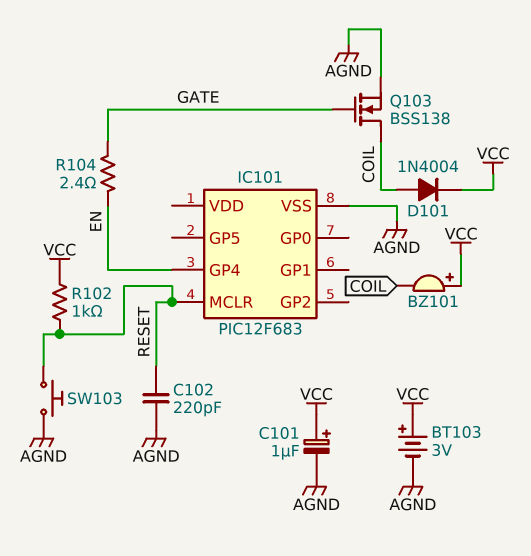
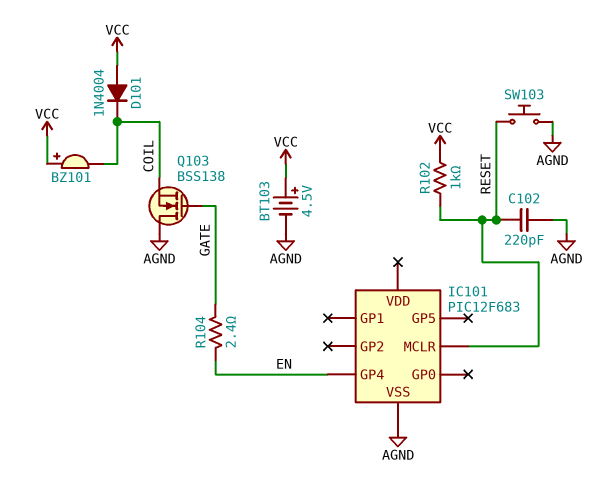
BT103: 3V (plus VCC, minus AGND) -> 4.5V (plus VCC, minus AGND)
C101: 1uF (plus VCC, minus AGND) -> none
D101: diode 1N4004 (A COIL, K VCC) -> diode 1N4004 (A VCC, K COIL)
Q103: NMOS BSS138 (G GATE, D COIL, S AGND) -> NMOS BSS138 (G GATE, D AGND, S COIL)

